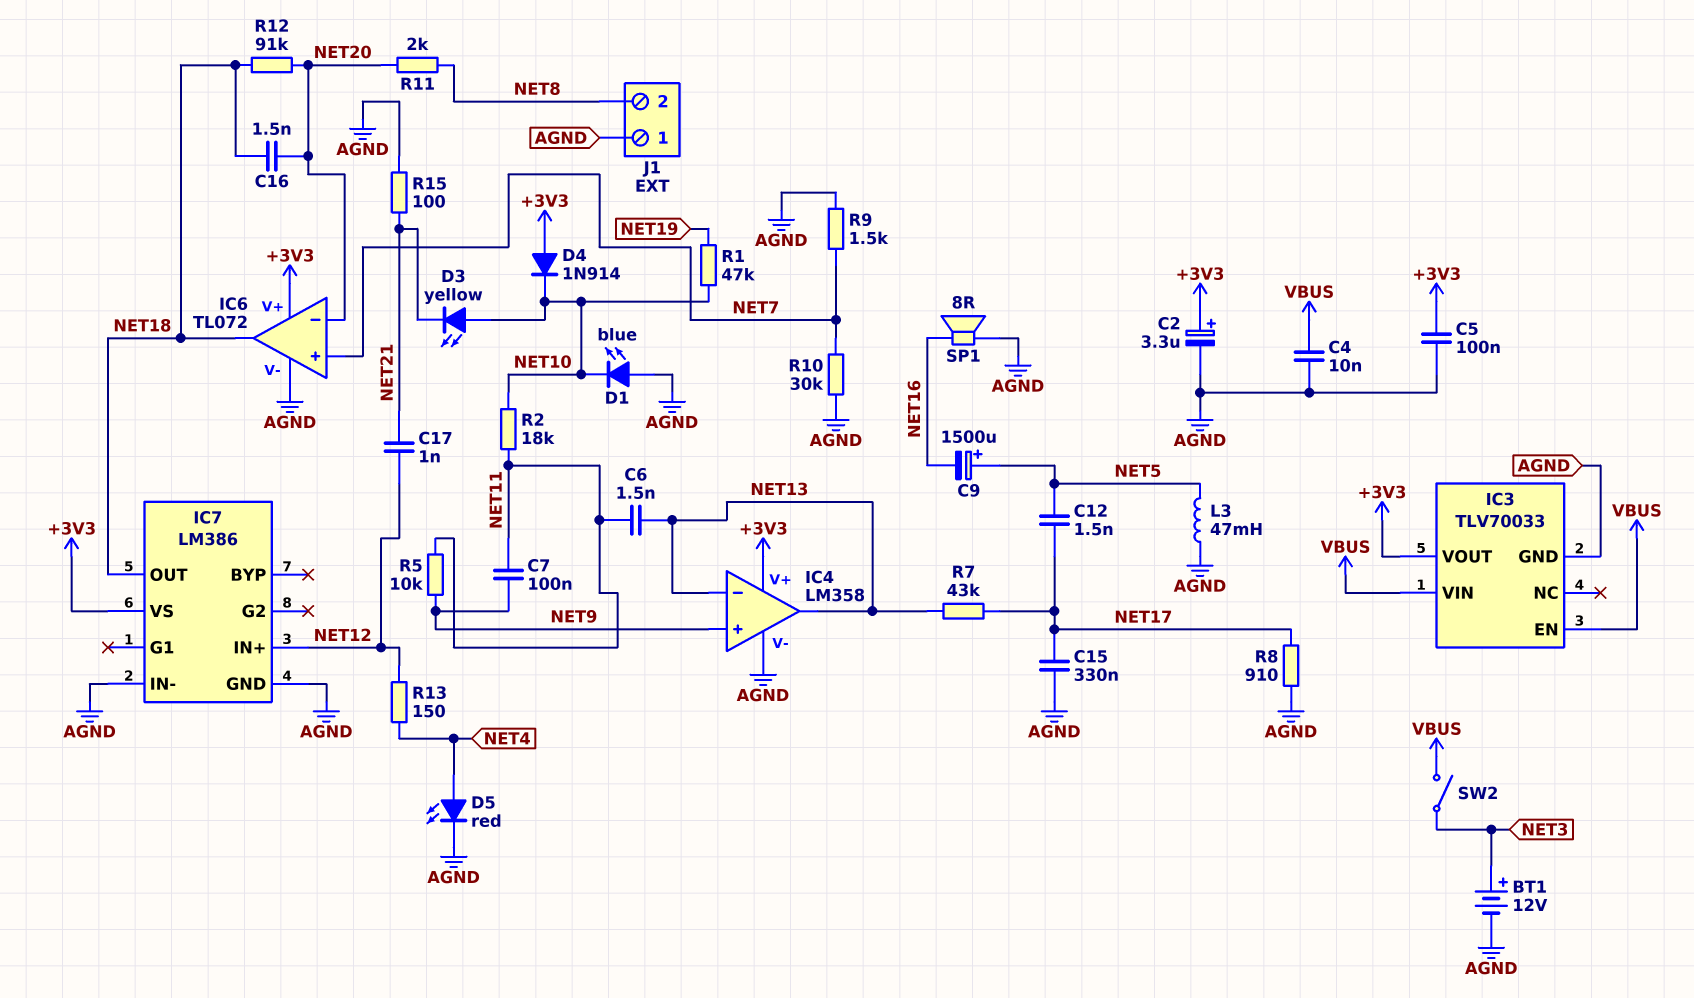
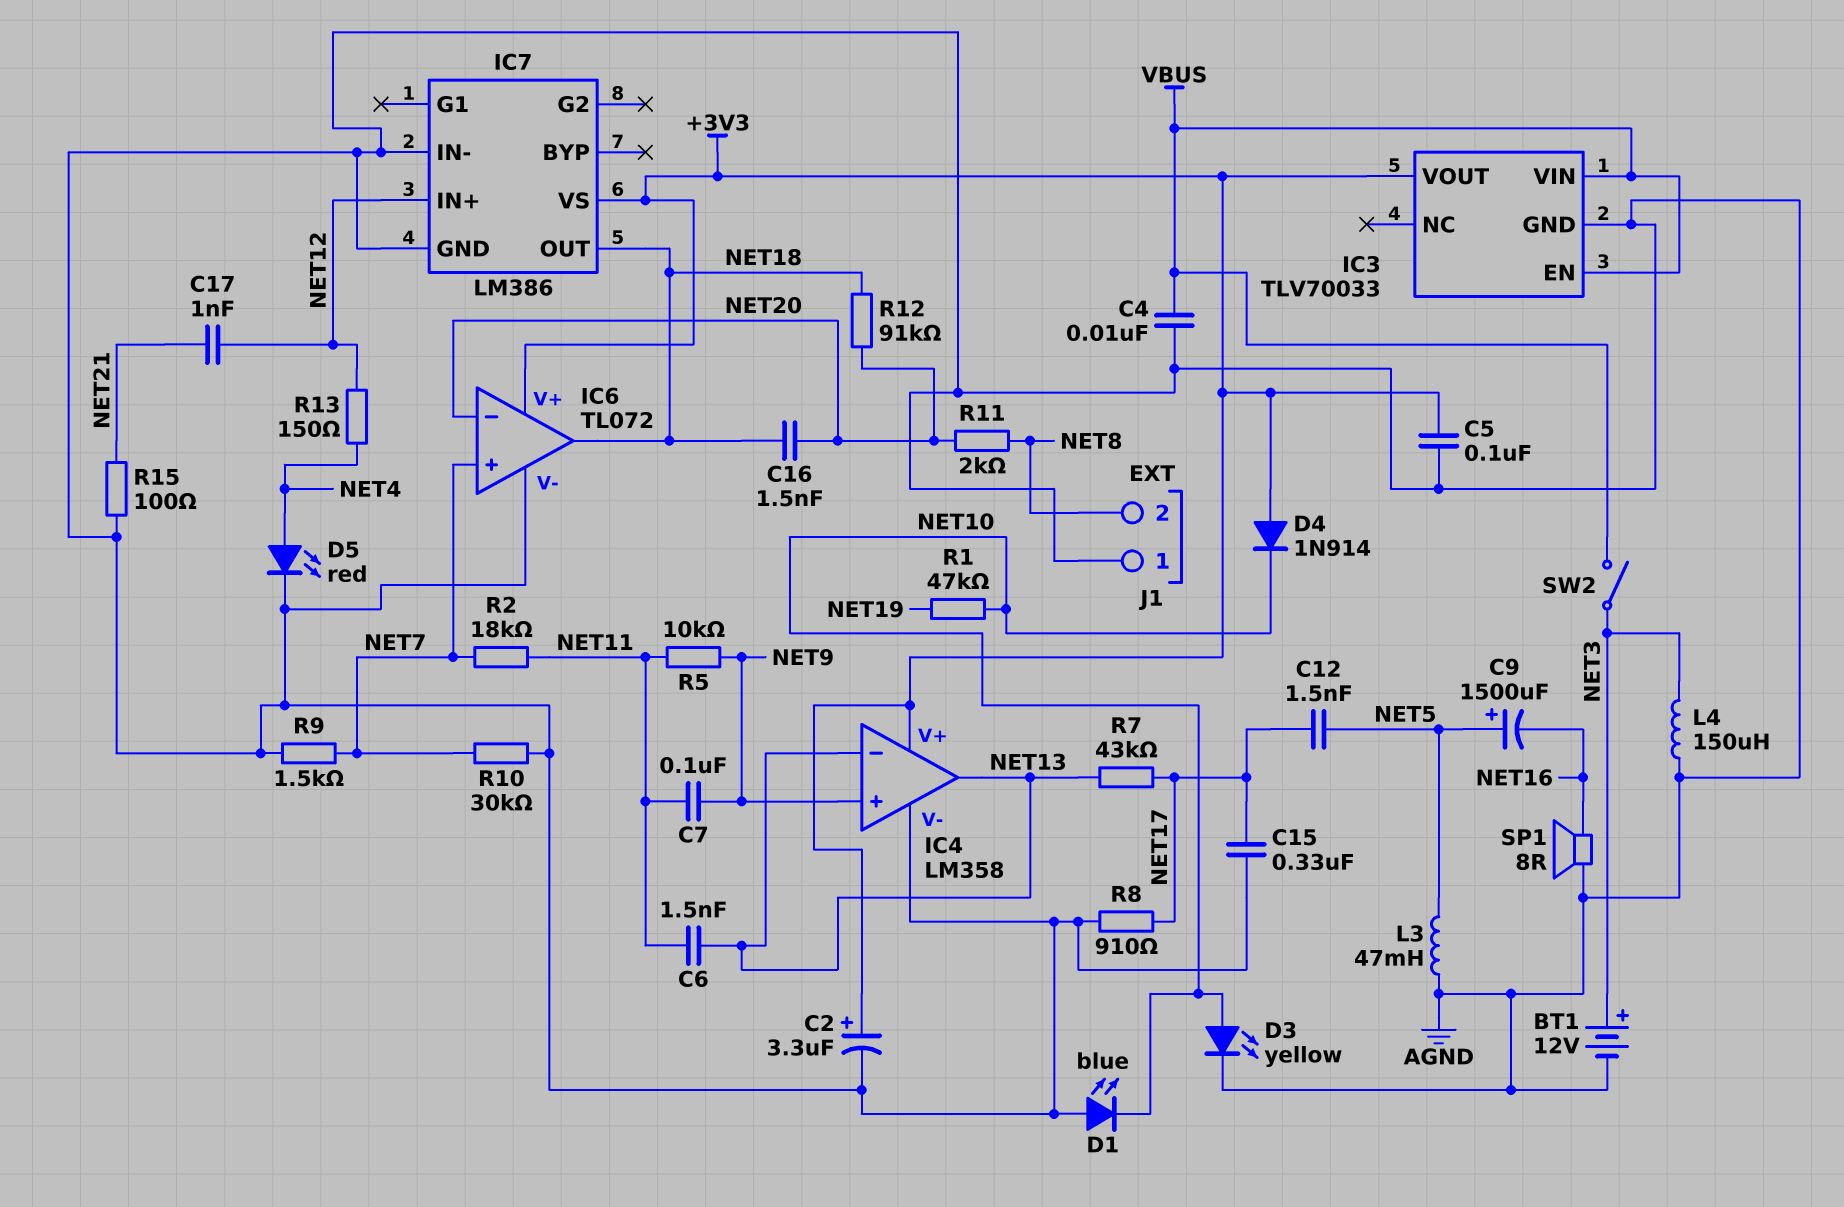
D3: LED yellow (A NET10, K NET21) -> LED yellow (A NET10, K AGND)
L4: none -> 150uH (AGND, NET3)
R2: 18k (NET10, NET11) -> 18k (NET7, NET11)

